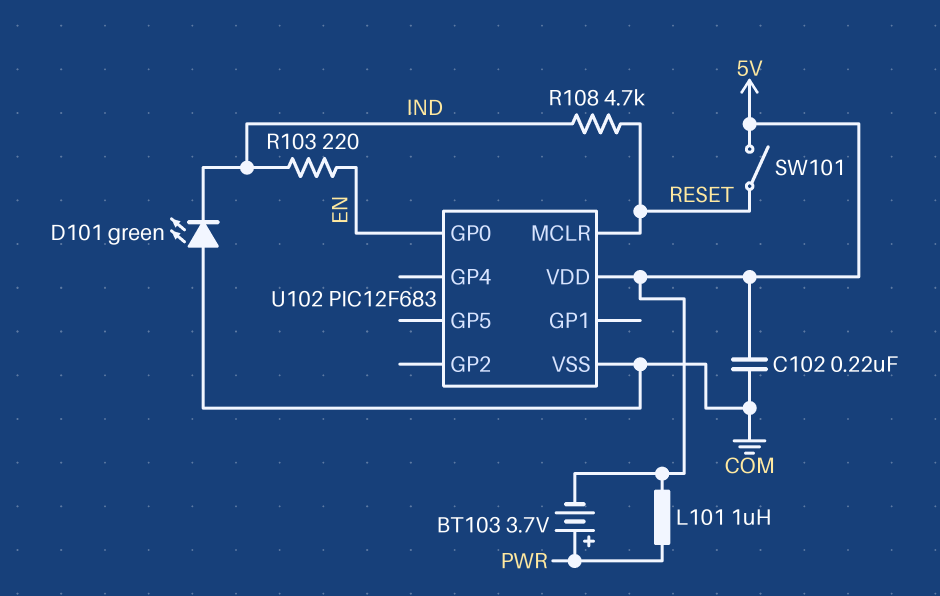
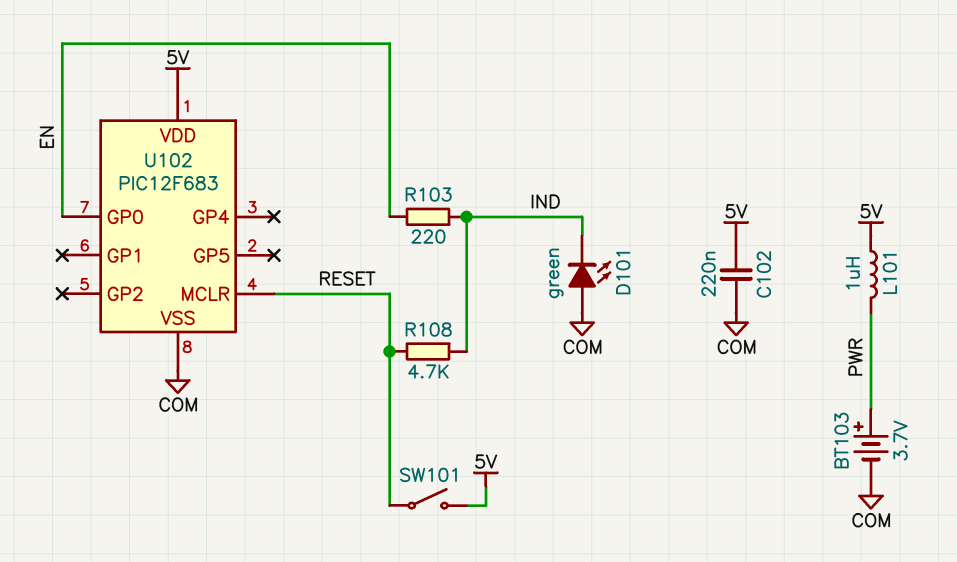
BT103: 3.7V (plus PWR, minus 5V) -> 3.7V (plus PWR, minus COM)

